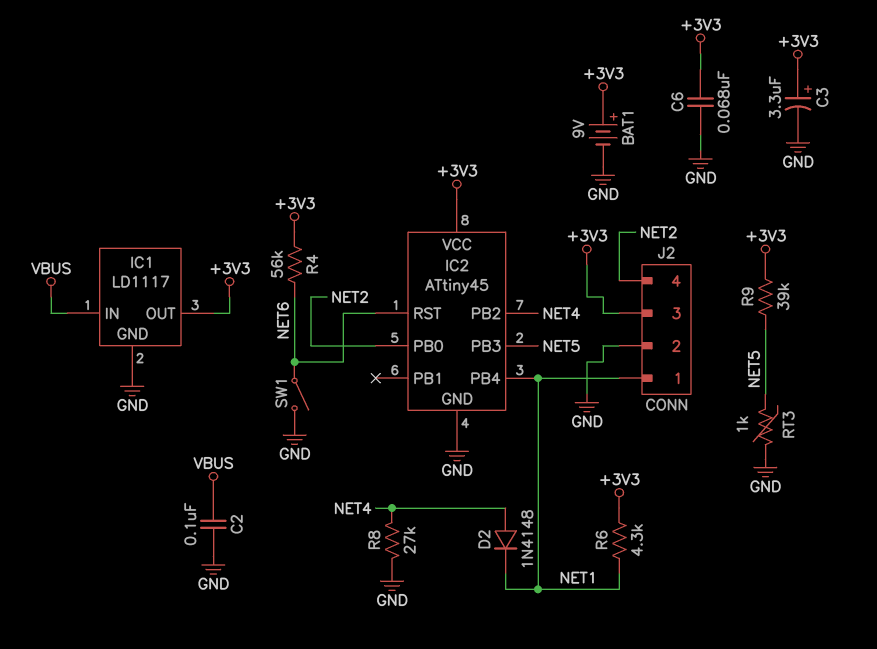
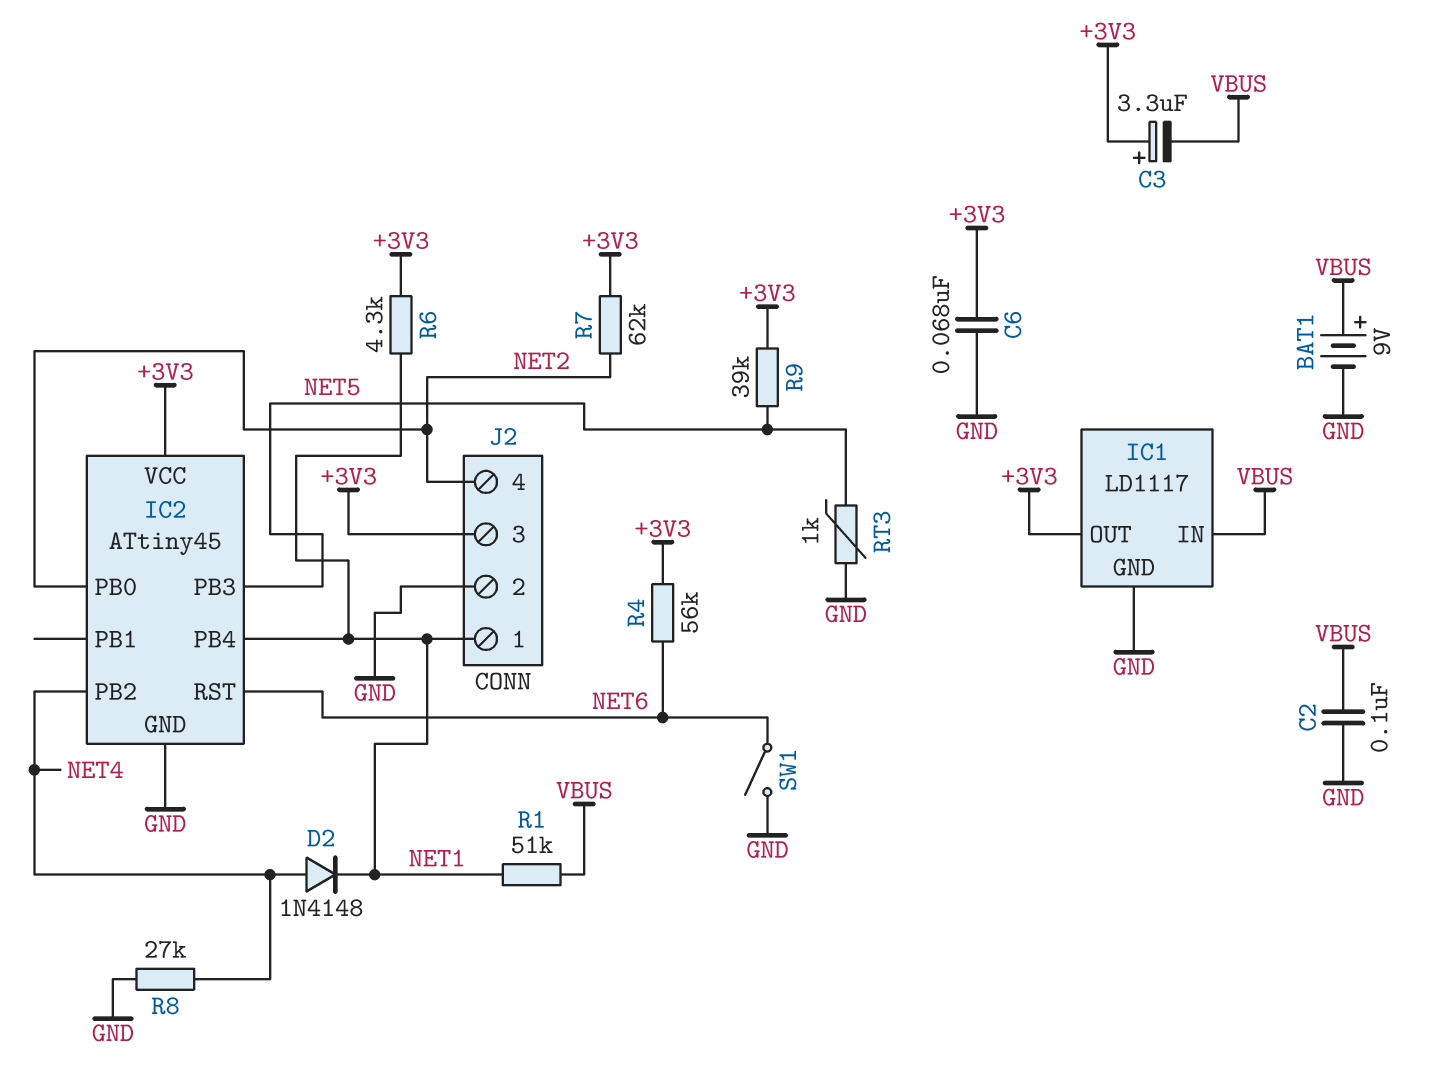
BAT1: 9V (plus +3V3, minus GND) -> 9V (plus VBUS, minus GND)
C3: 3.3uF (plus +3V3, minus GND) -> 3.3uF (plus +3V3, minus VBUS)
R1: none -> 51k (NET1, VBUS)
R7: none -> 62k (+3V3, NET2)

